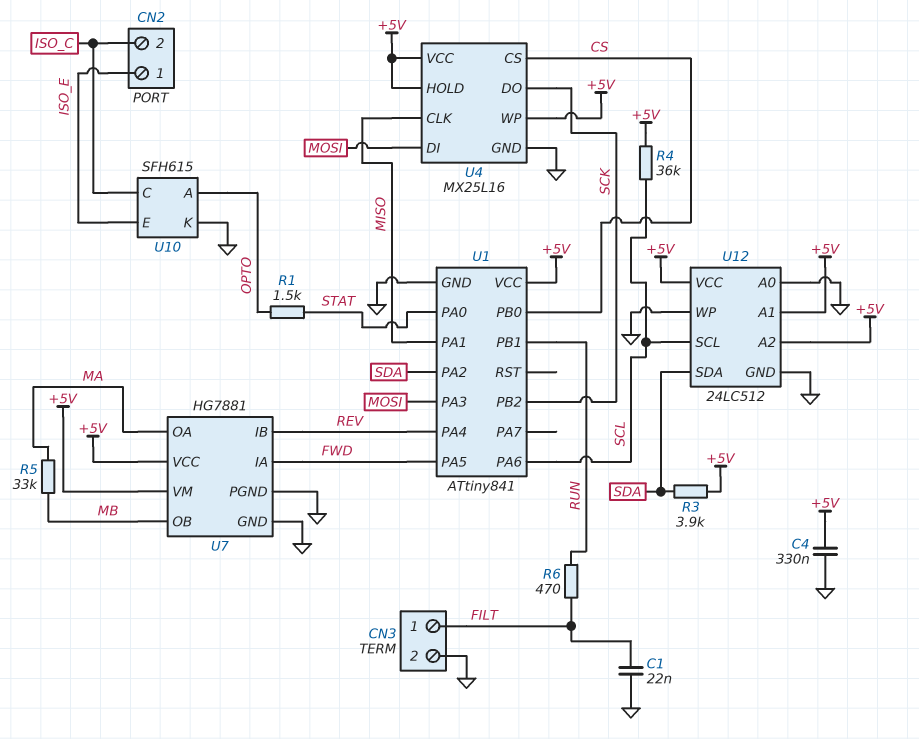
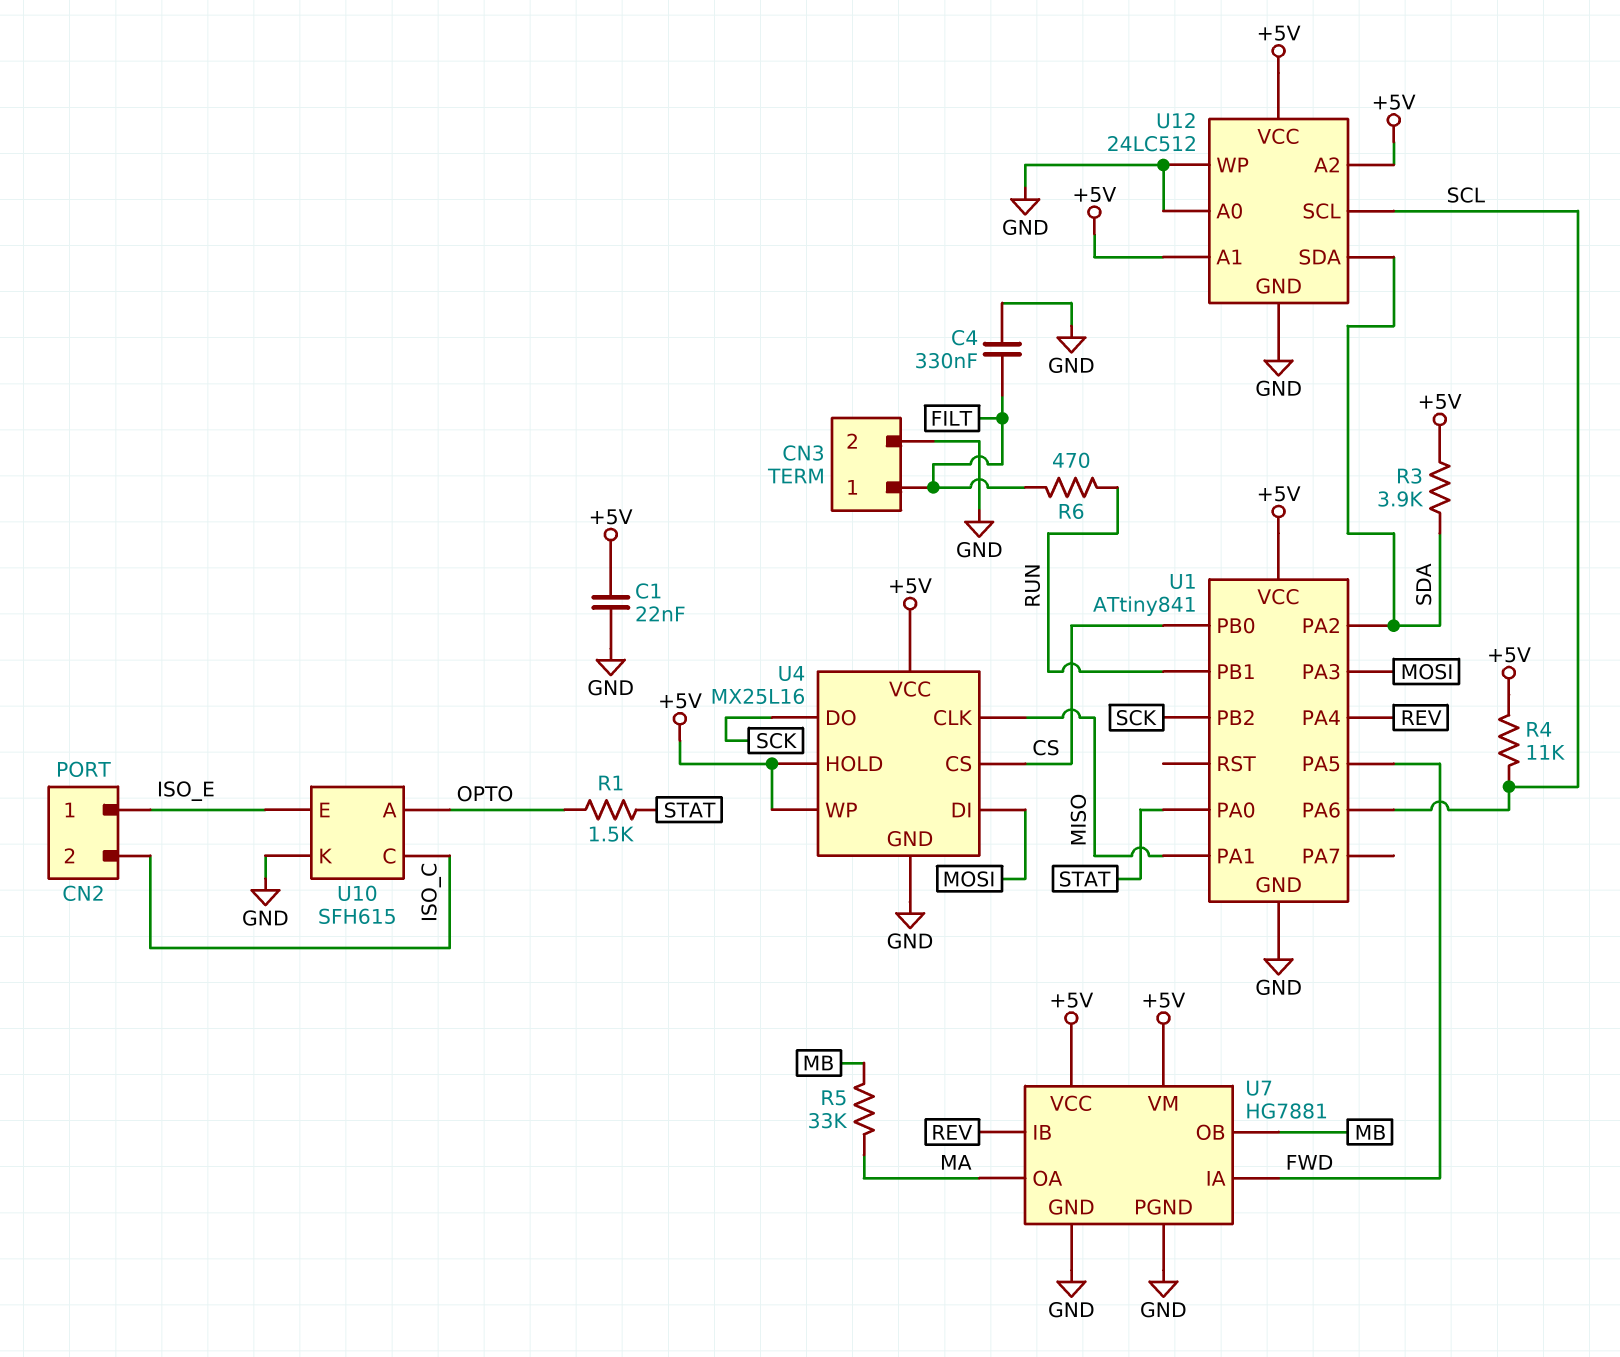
C1: 22nF (FILT, GND) -> 22nF (+5V, GND)
C4: 330nF (+5V, GND) -> 330nF (FILT, GND)
R4: 36k (+5V, SCL) -> 11k (+5V, SCL)

